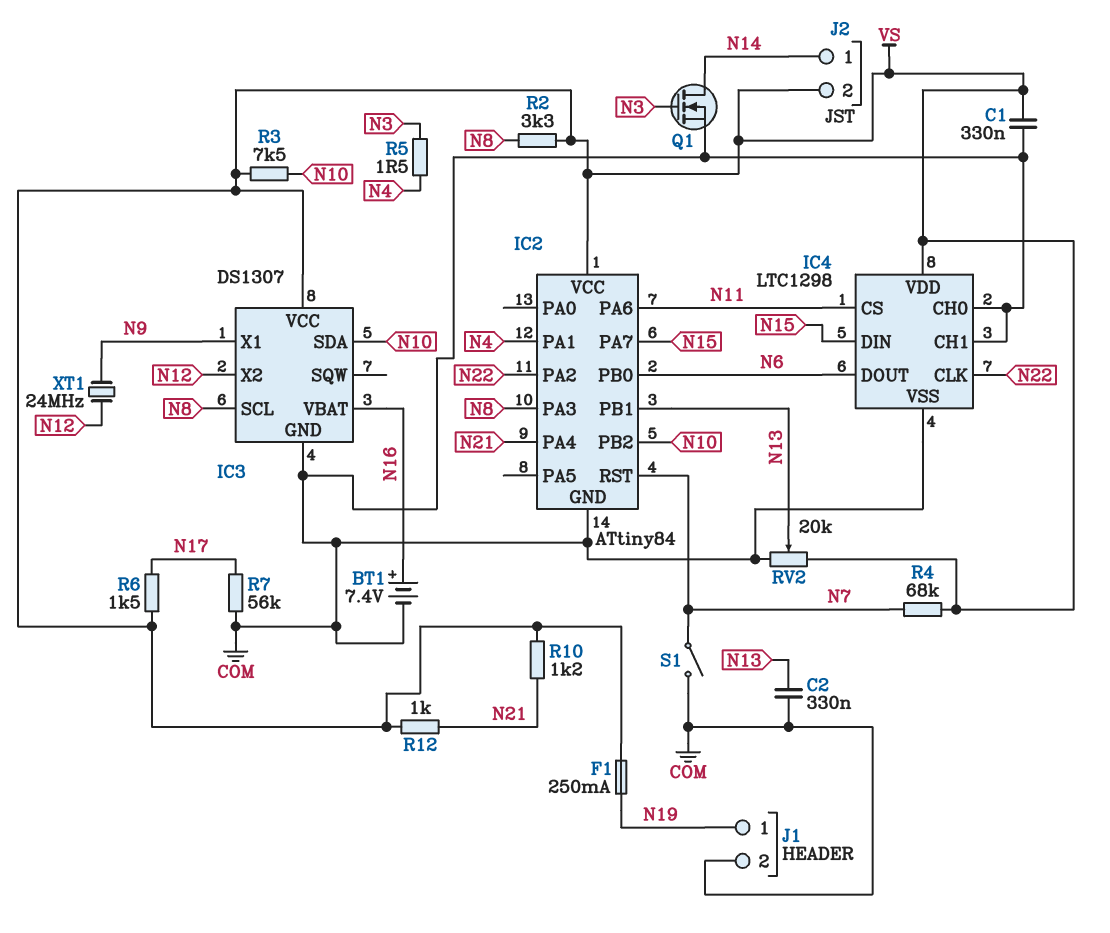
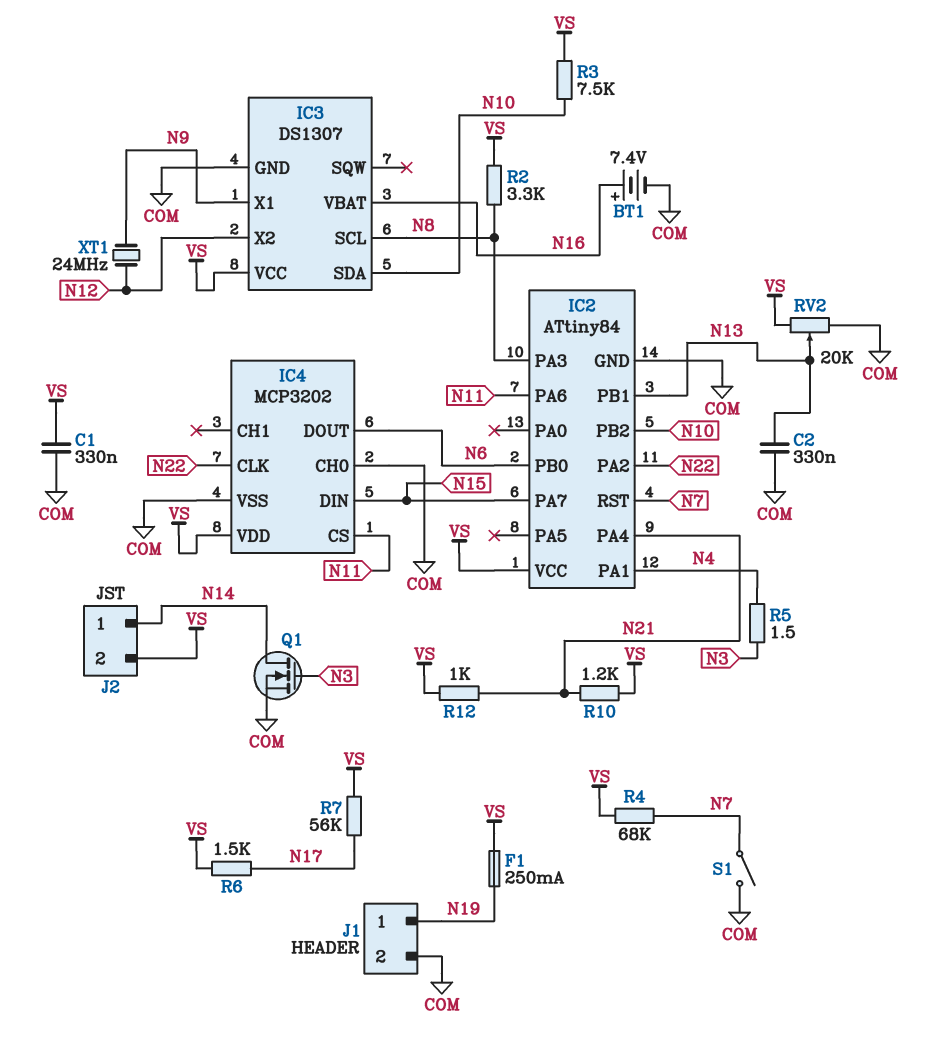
IC4: LTC1298 -> MCP3202
IC4 pin CH1: COM -> none
R7: 56k (COM, N17) -> 56k (N17, VS)

